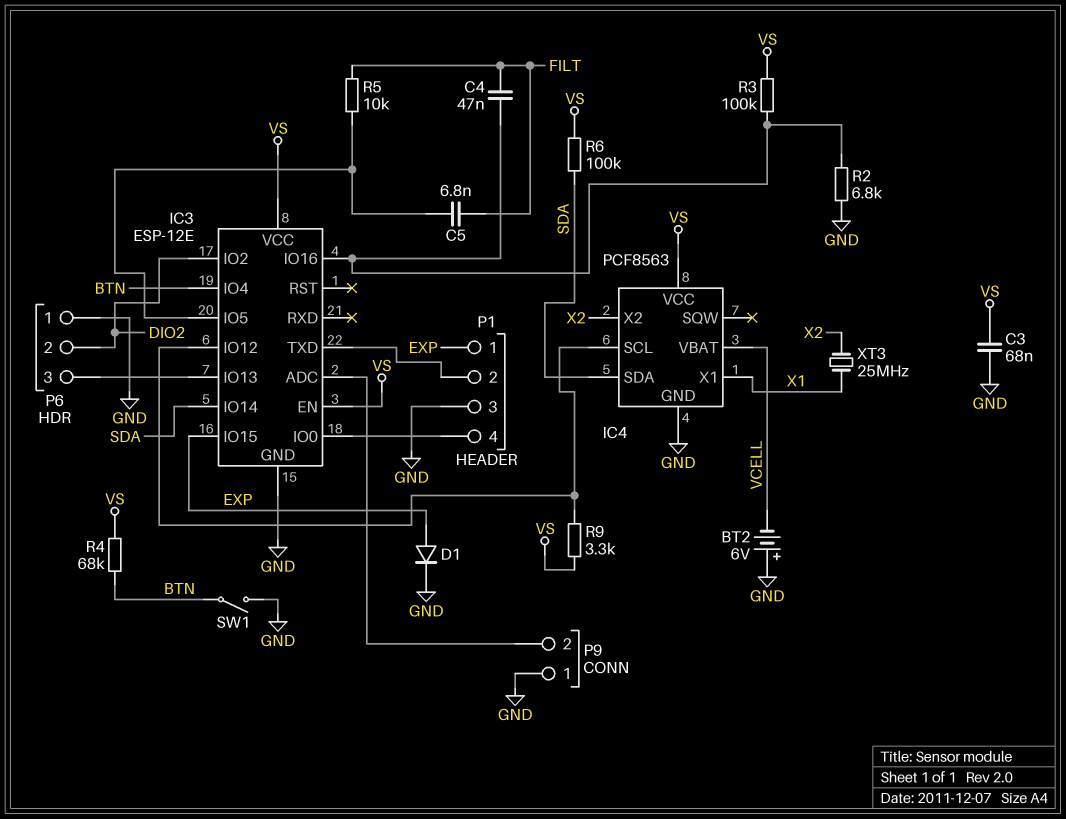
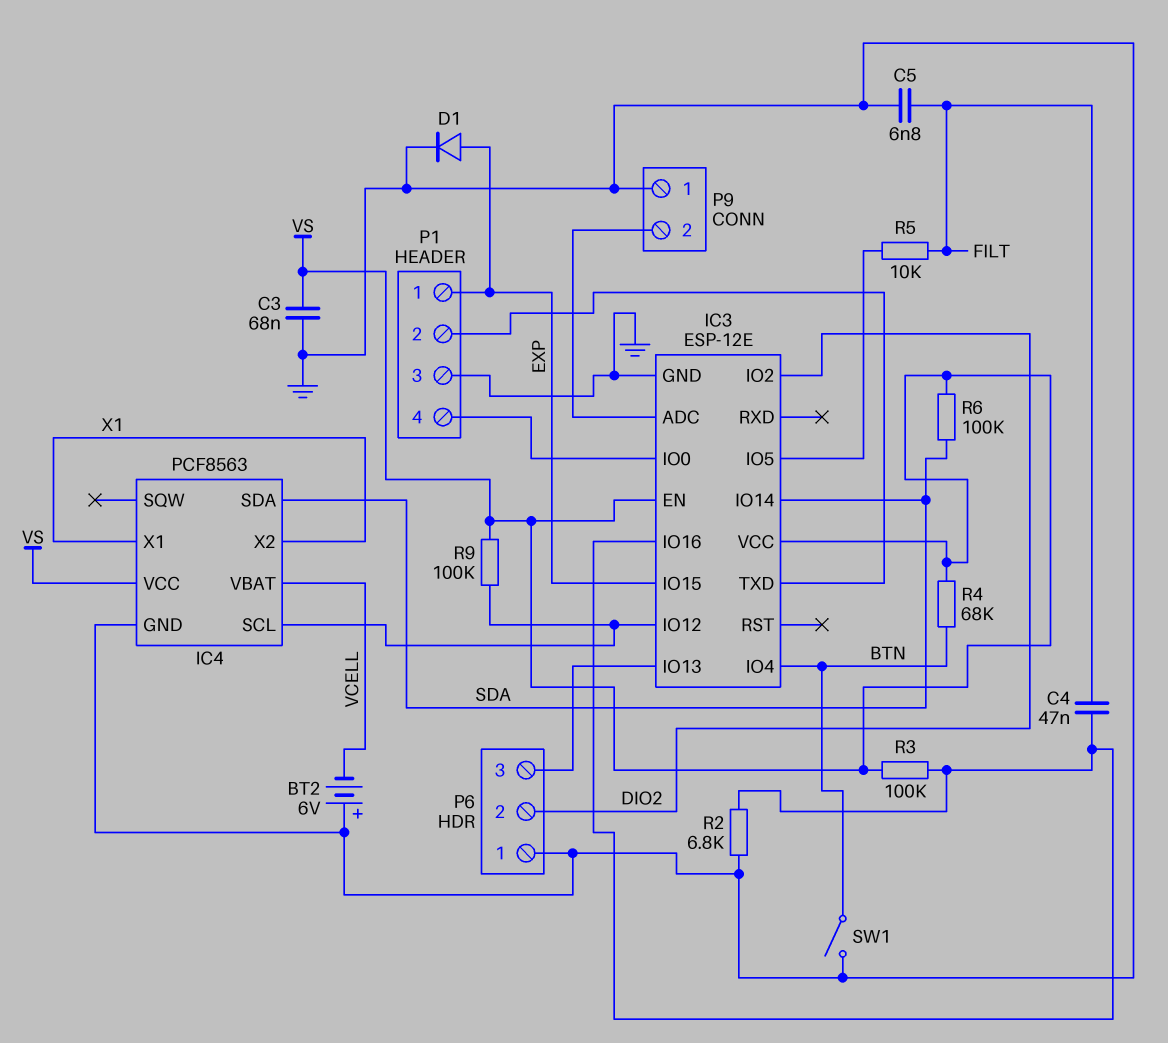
C5: 6.8nF (FILT, IC3/IO5) -> 6.8nF (FILT, GND)
IC4 pin X2: X2 -> X1
R9: 3.3k (IC3/IO12, VS) -> 100k (IC3/IO12, VS)
XT3: 25MHz (X1, X2) -> none

